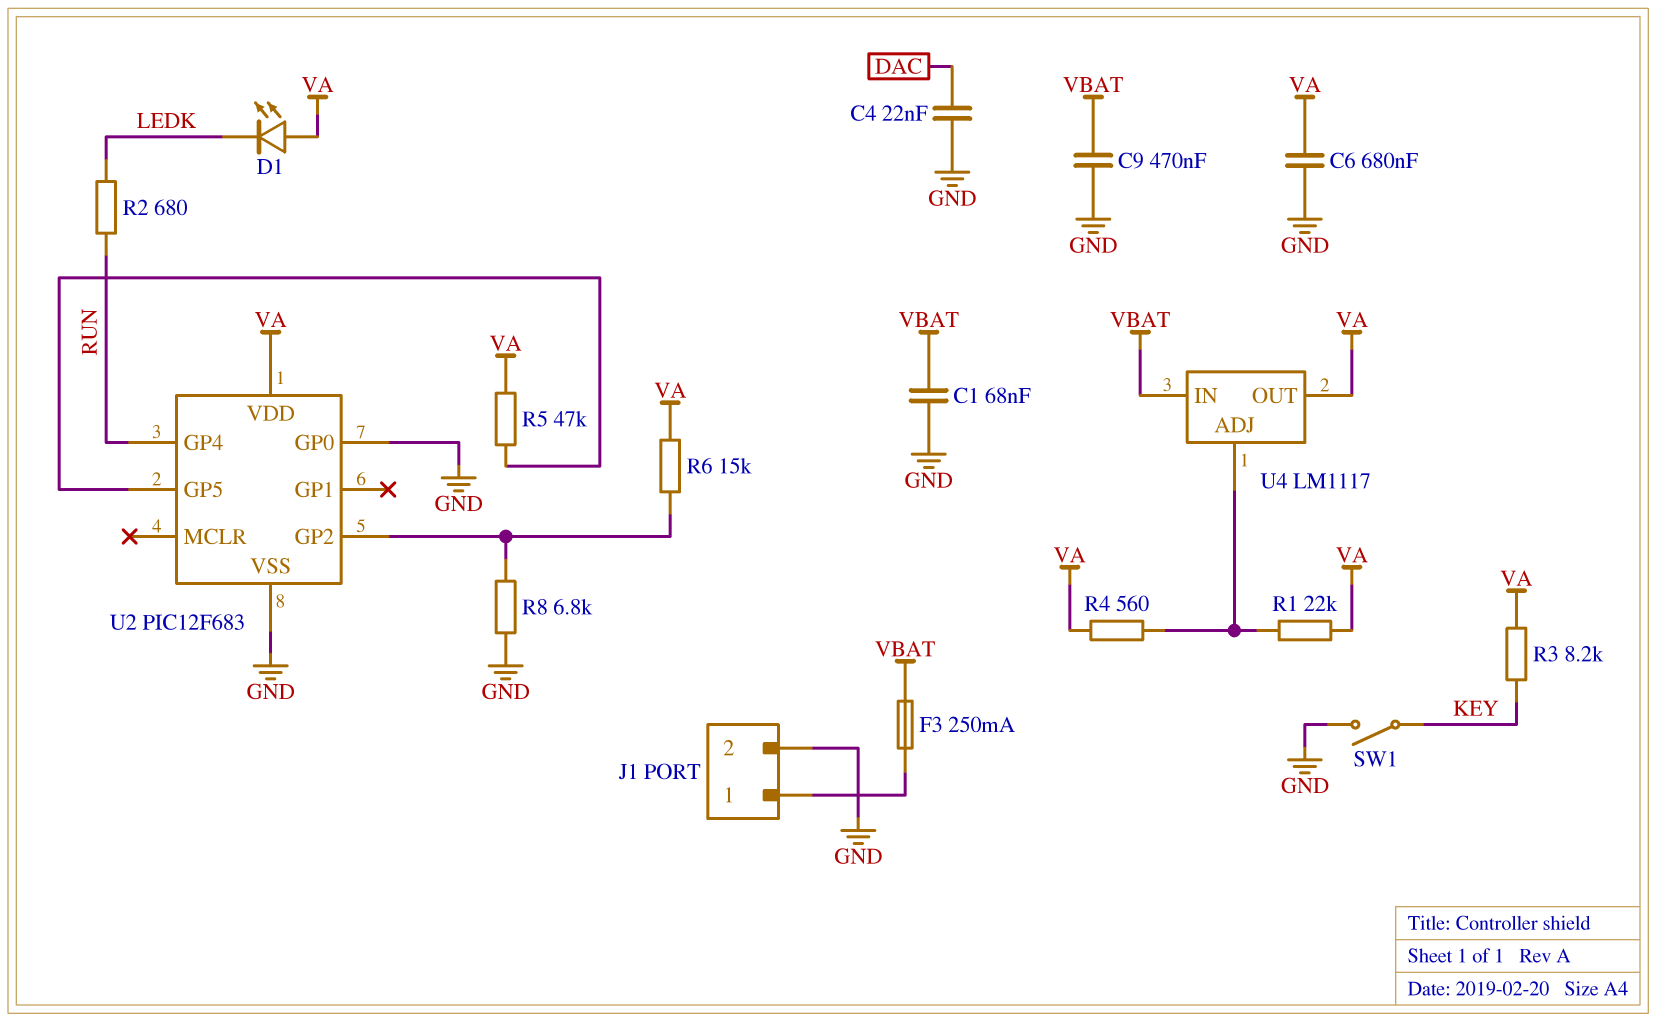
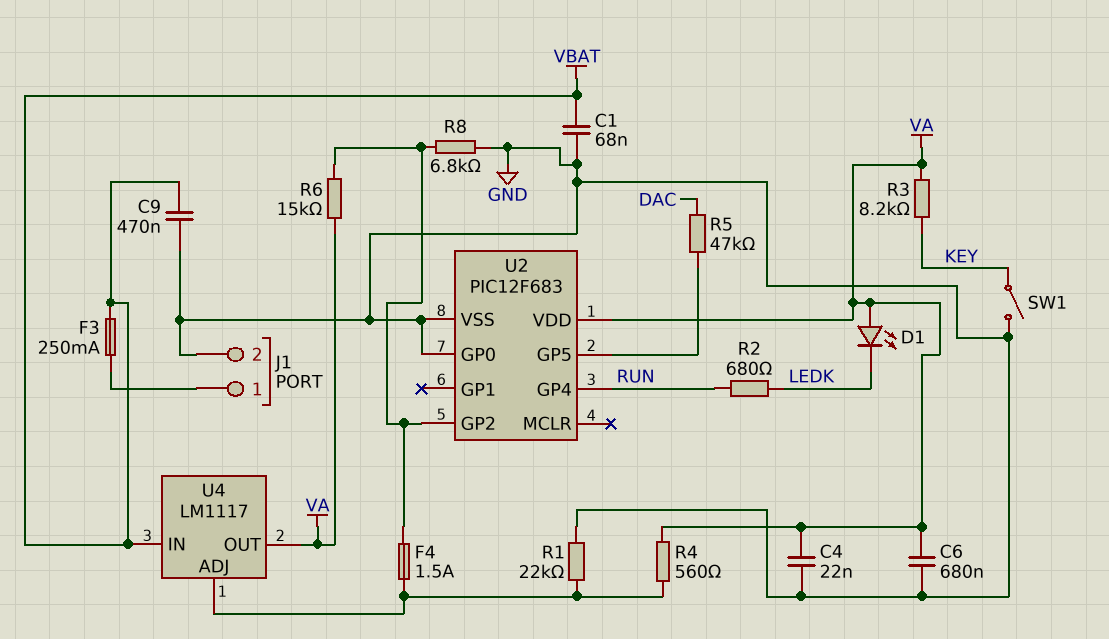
C4: 22nF (DAC, GND) -> 22nF (GND, VA)
F4: none -> 1.5A (U2/GP2, U4/ADJ)
R1: 22k (U4/ADJ, VA) -> 22k (GND, U4/ADJ)
R5: 47k (U2/GP5, VA) -> 47k (DAC, U2/GP5)

